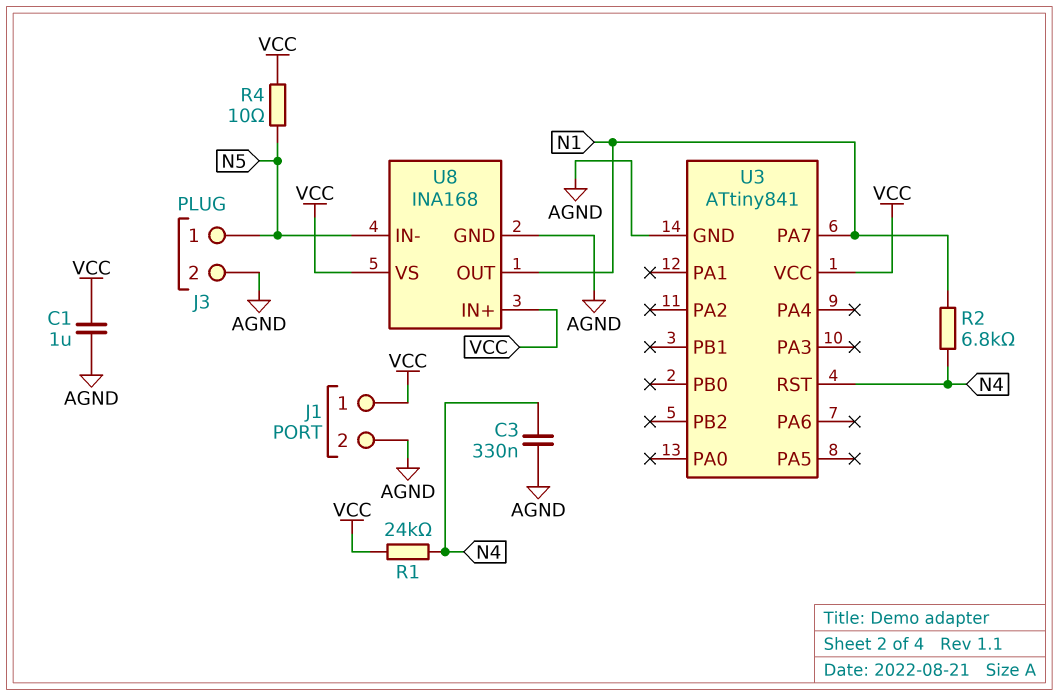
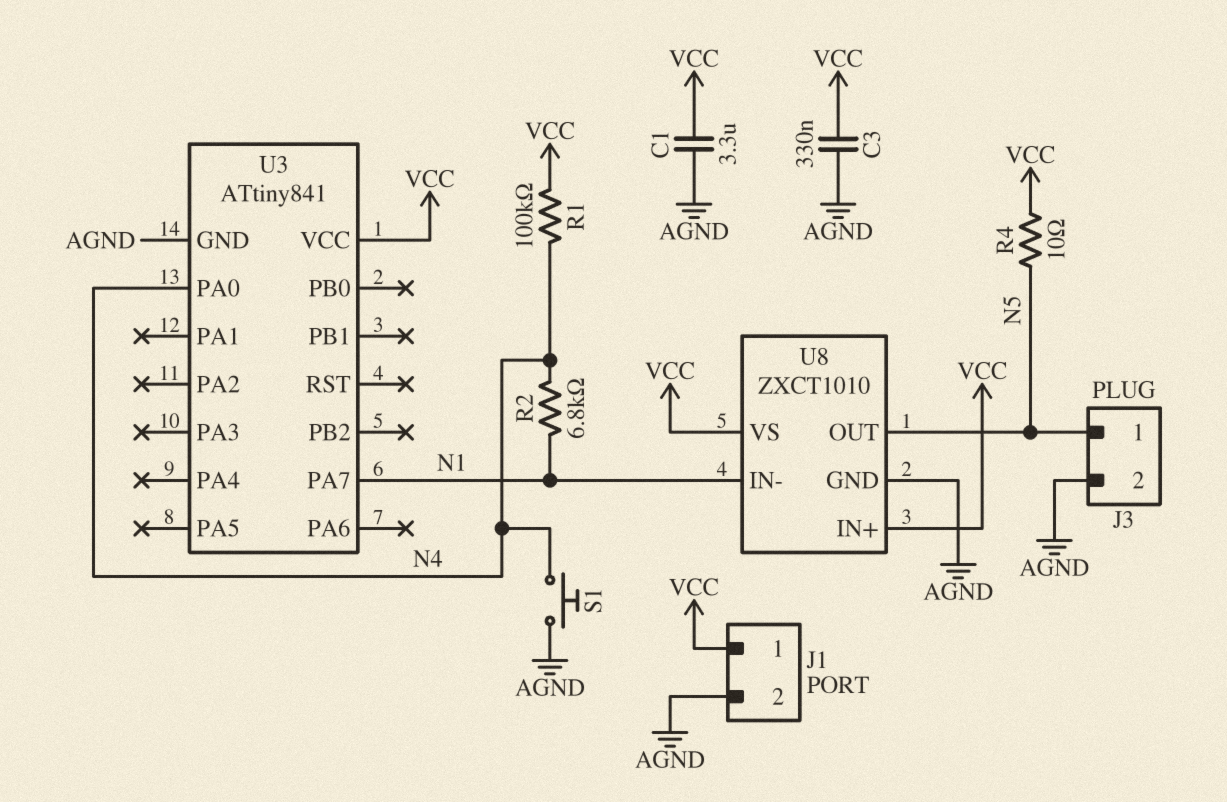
C1: 1uF (AGND, VCC) -> 3.3uF (AGND, VCC)
C3: 330nF (AGND, N4) -> 330nF (AGND, VCC)
R1: 24k (N4, VCC) -> 100k (N4, VCC)
S1: none -> button (AGND, N4)
U3 pin PA0: none -> N4
U3 pin RST: N4 -> none
U8: INA168 -> ZXCT1010
U8 pin IN-: N5 -> N1
U8 pin OUT: N1 -> N5

